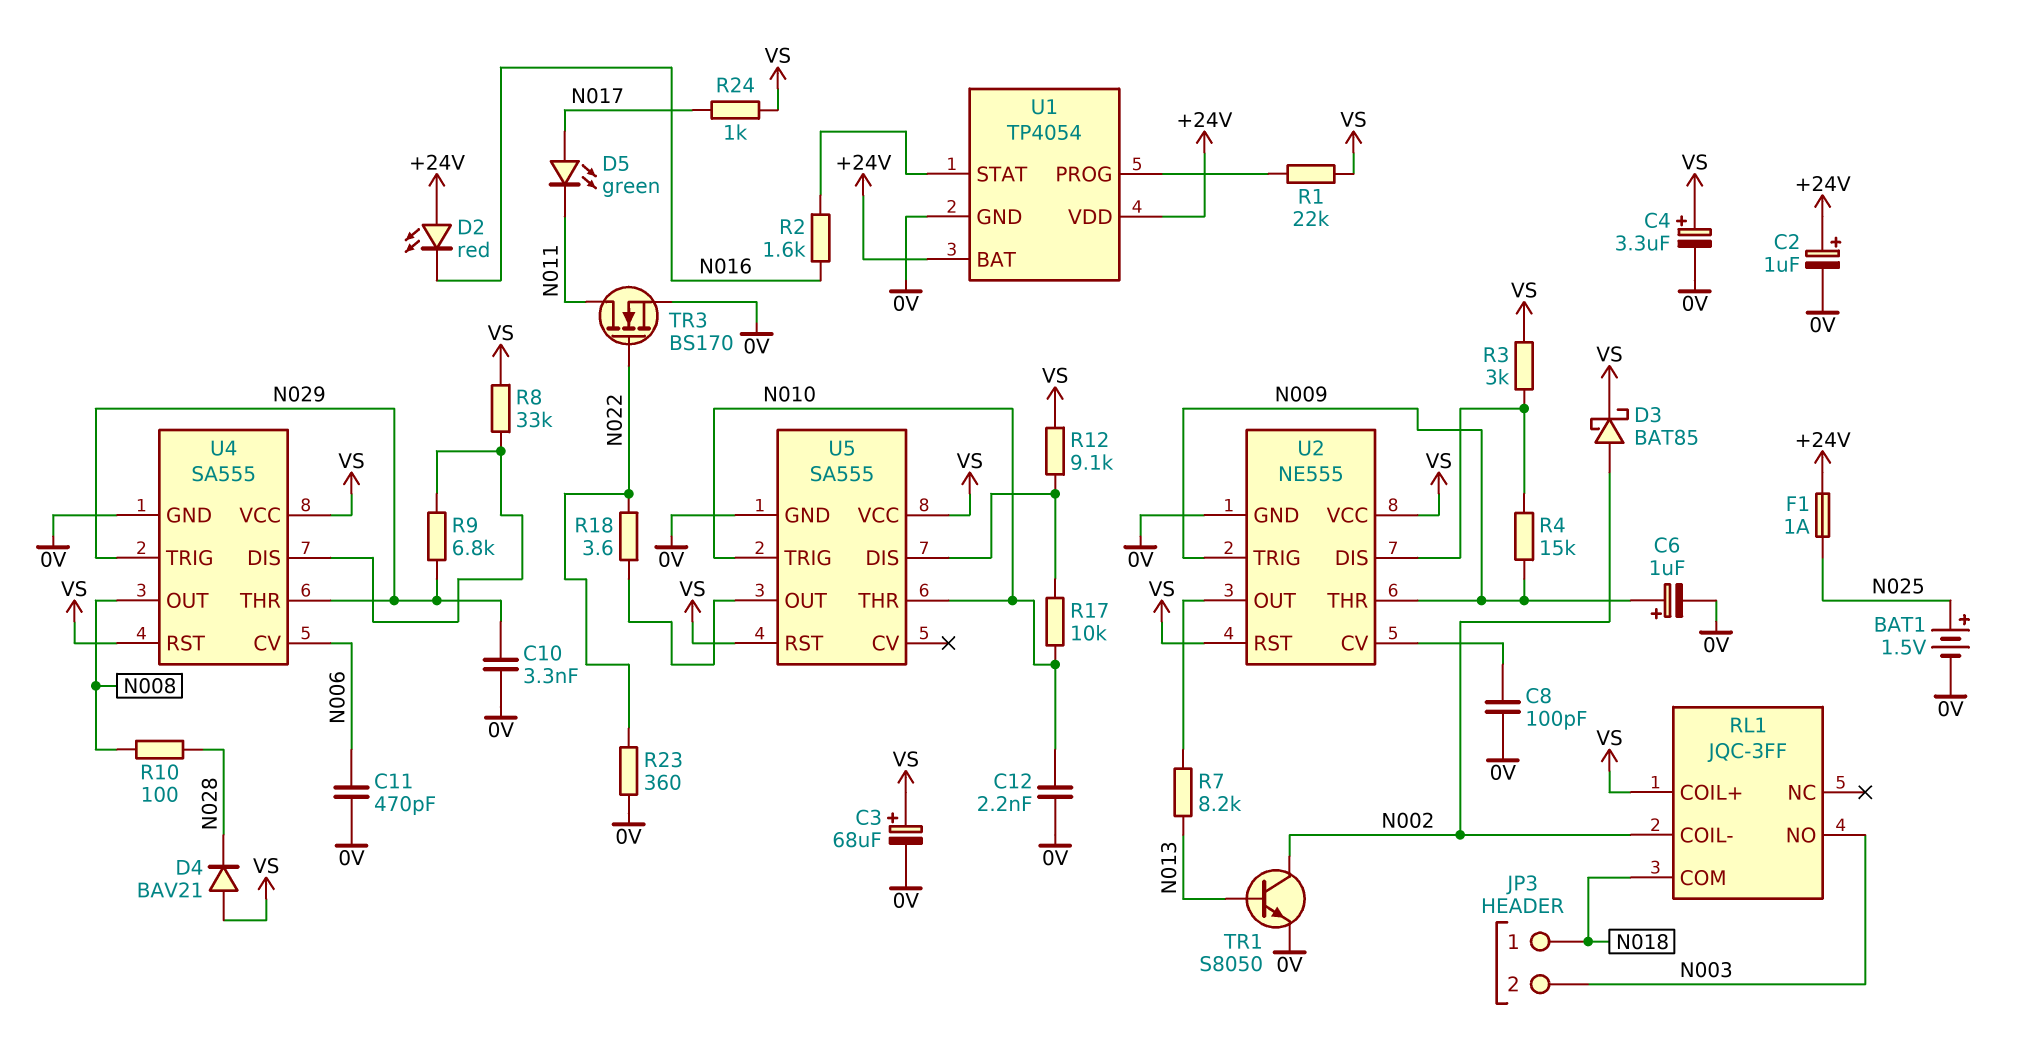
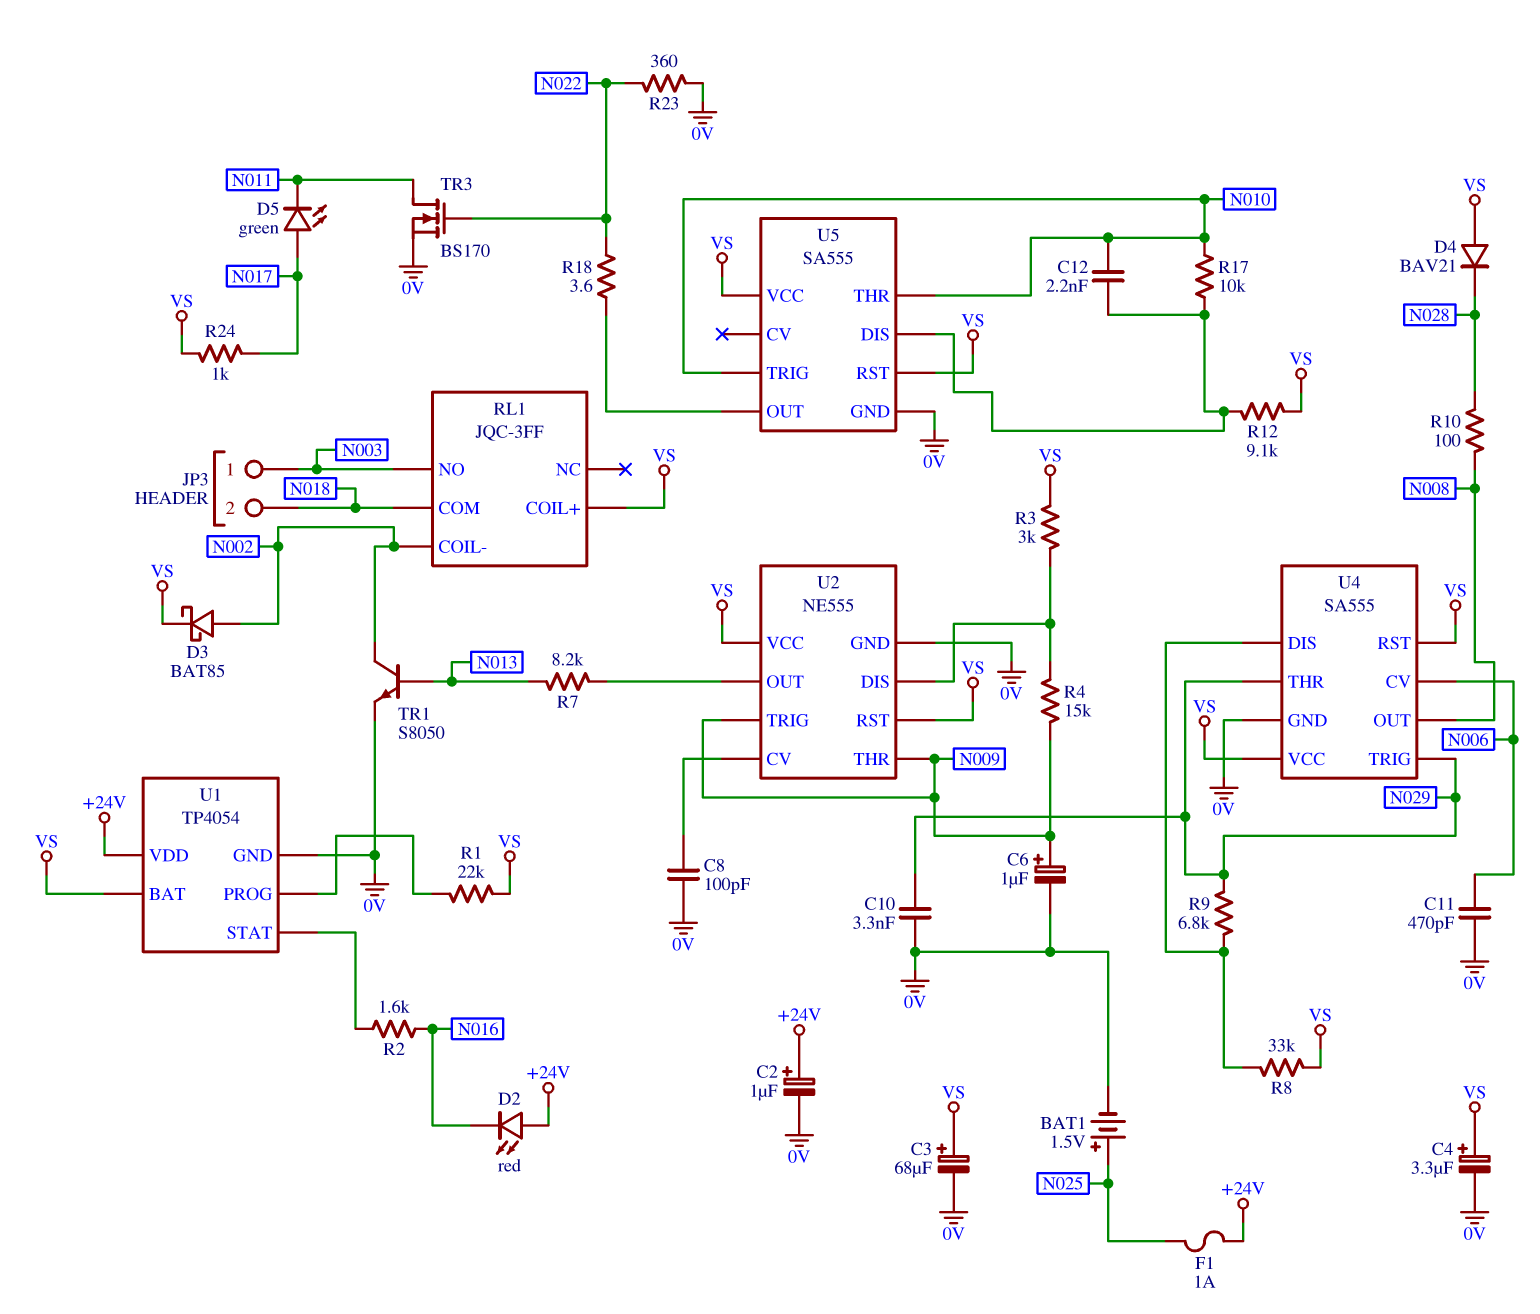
C12: 2.2nF (0V, N010) -> 2.2nF (N010, U5/DIS)
JP3 pin 1: N018 -> N003
JP3 pin 2: N003 -> N018
U1 pin BAT: +24V -> VS

